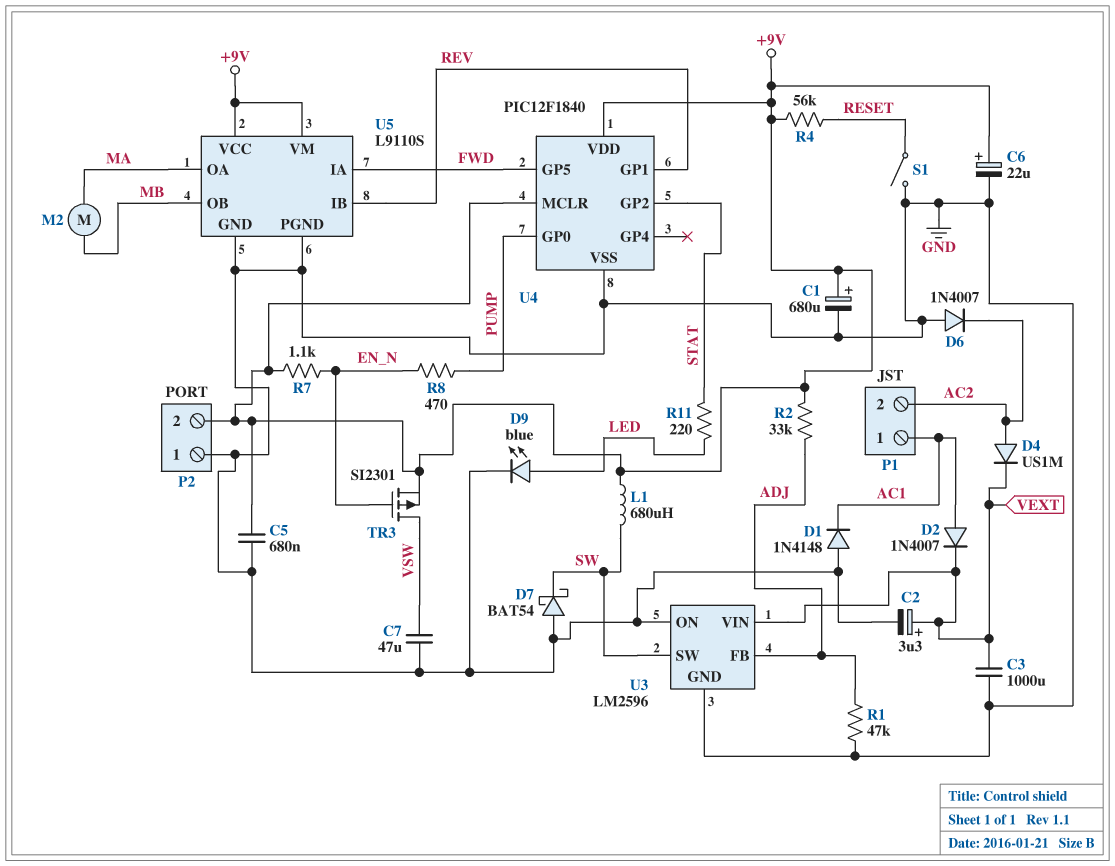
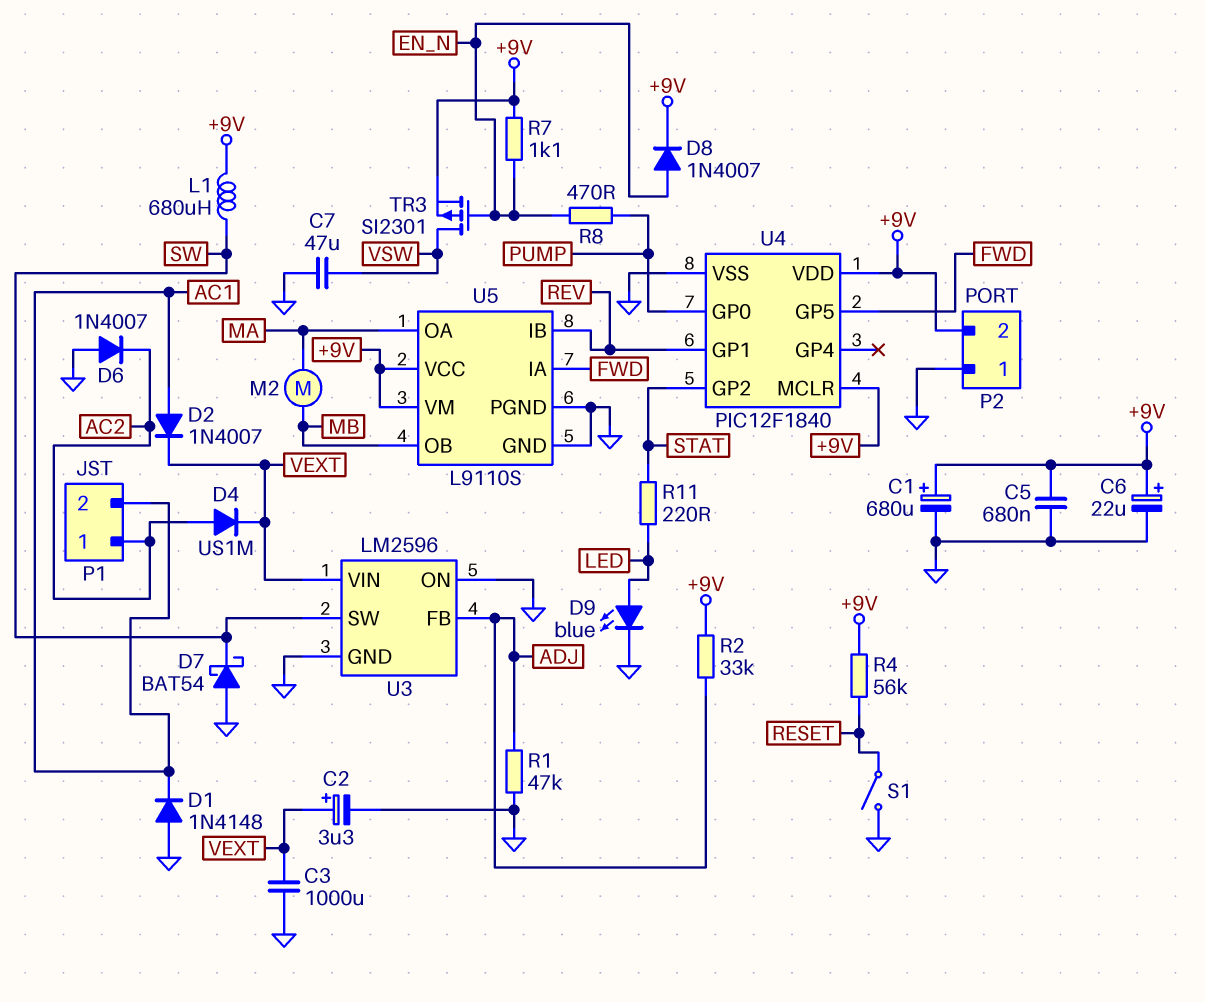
D8: none -> diode 1N4007 (A EN_N, K +9V)
P1 pin 1: AC1 -> AC2
P1 pin 2: AC2 -> AC1

